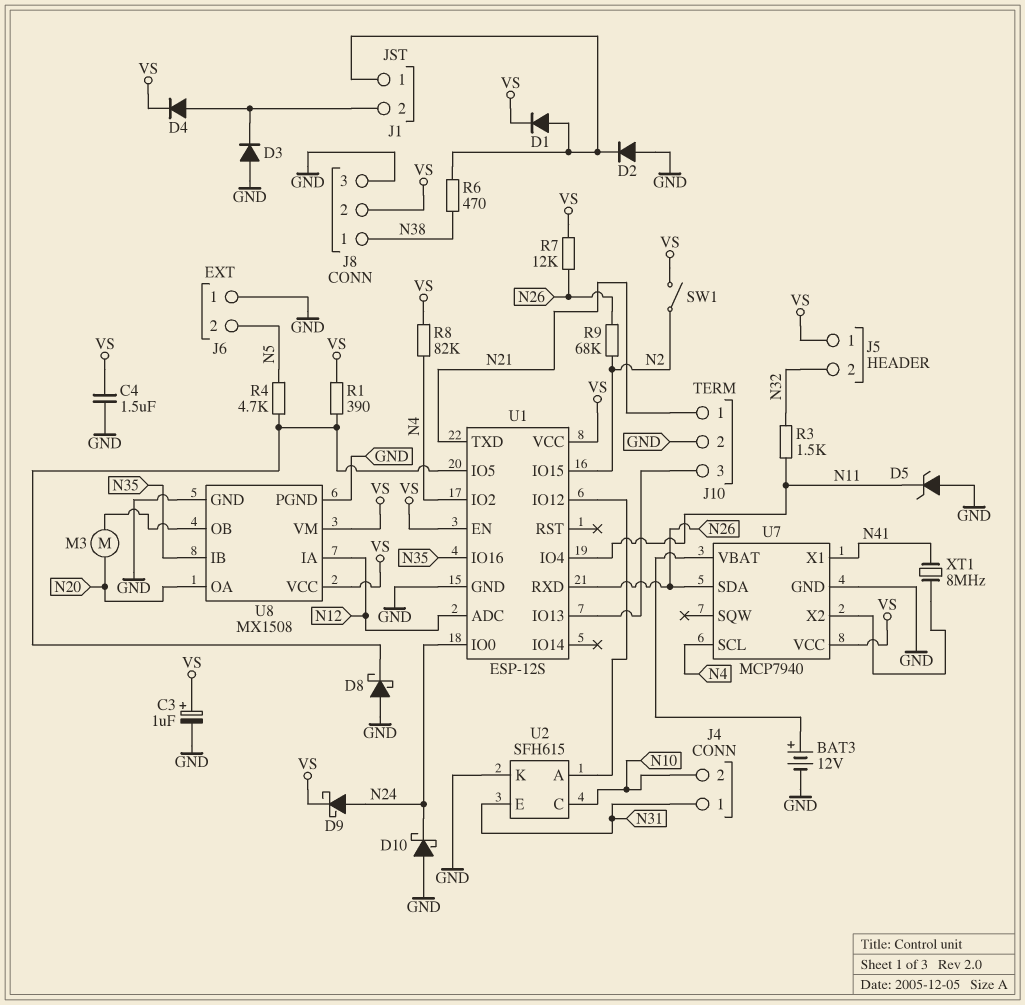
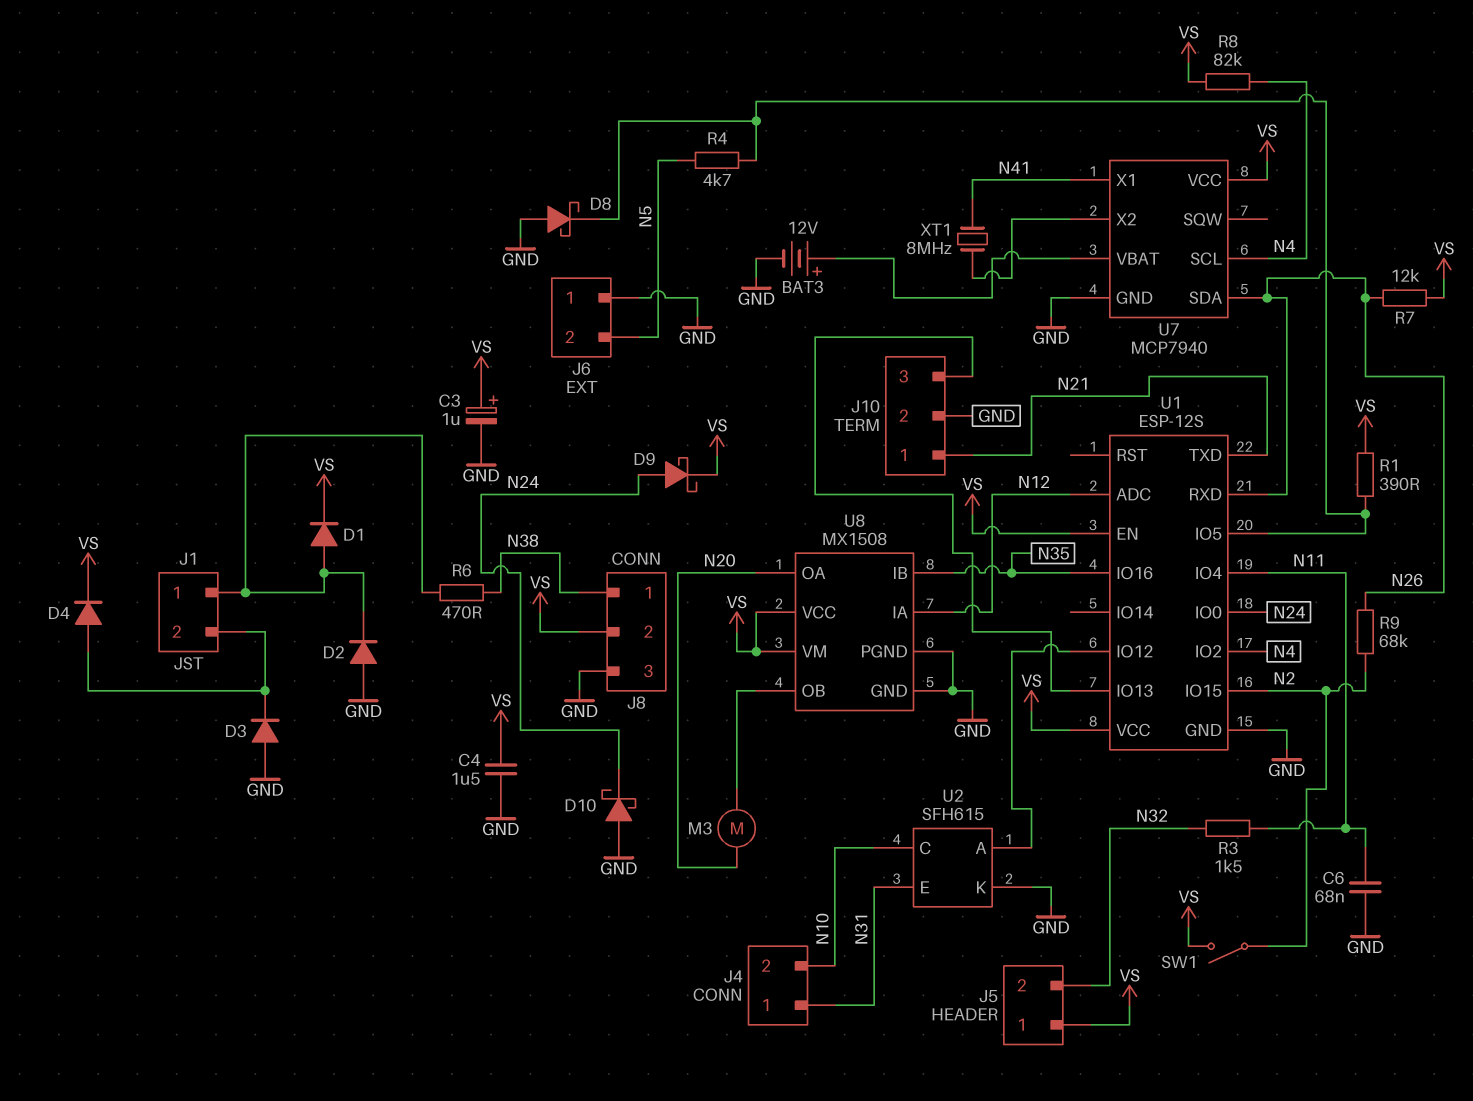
C6: none -> 68nF (GND, N11)
D5: zener (A GND, K N11) -> none

